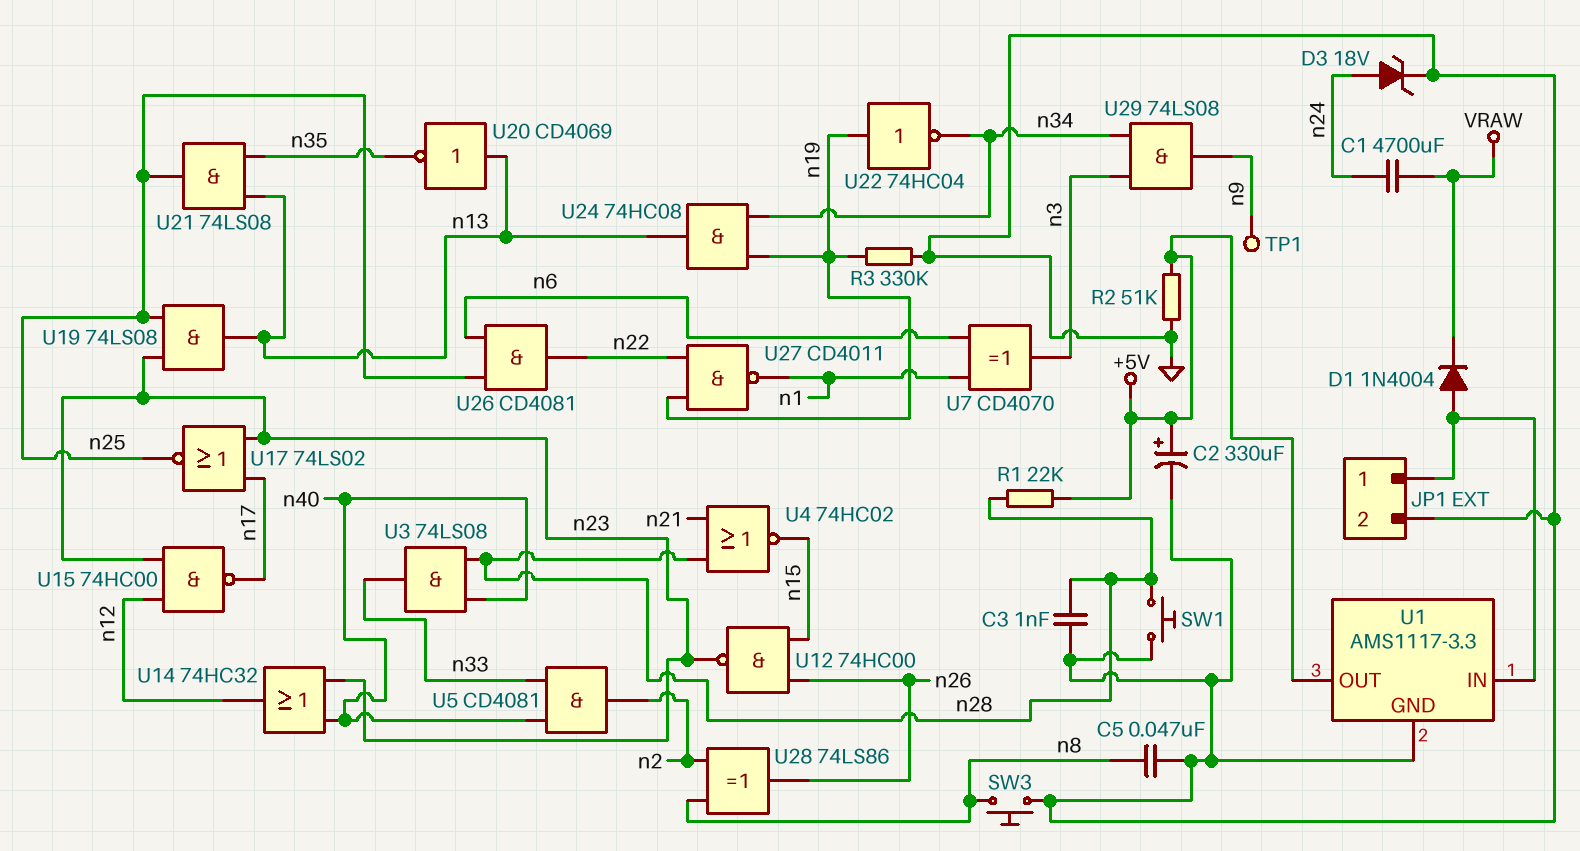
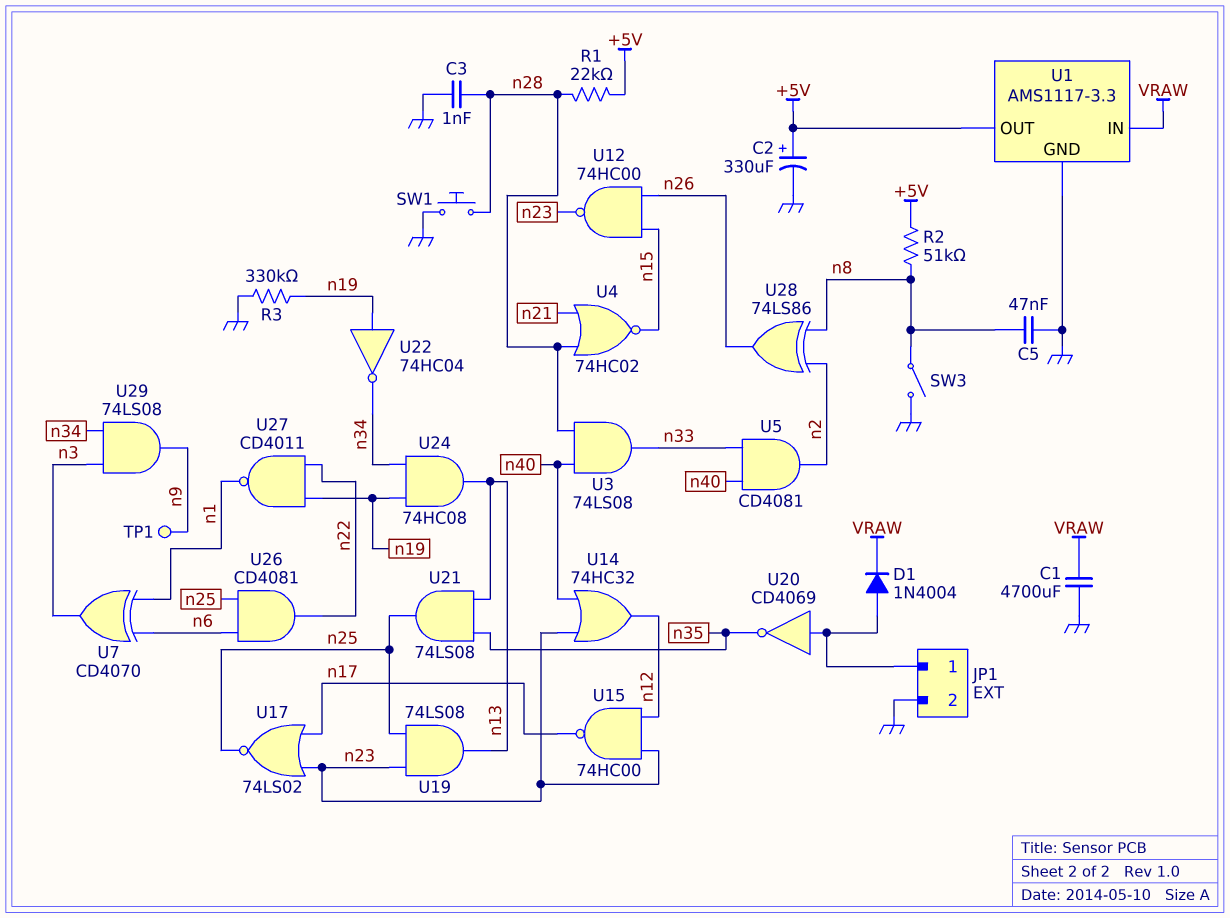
C1: 4700uF (VRAW, n24) -> 4700uF (GND, VRAW)
D3: zener 18V (A n24, K GND) -> none
R2: 51k (+5V, GND) -> 51k (+5V, n8)
SW3: button (GND, n8) -> switch (GND, n8)
U1 pin IN: JP1/1 -> VRAW
U20: NOT CD4069 (in n13, out n35) -> NOT CD4069 (in JP1/1, out n35)

